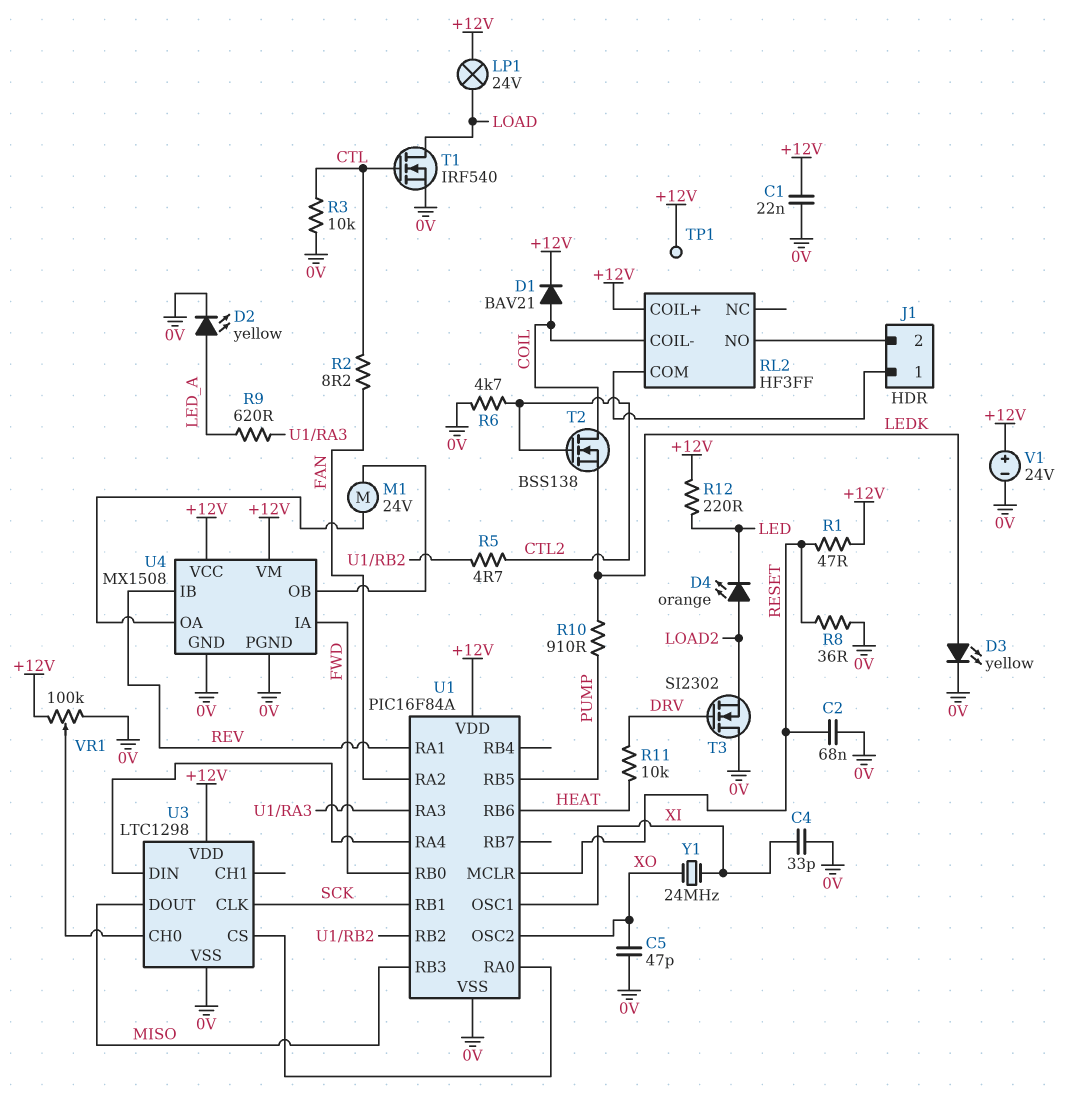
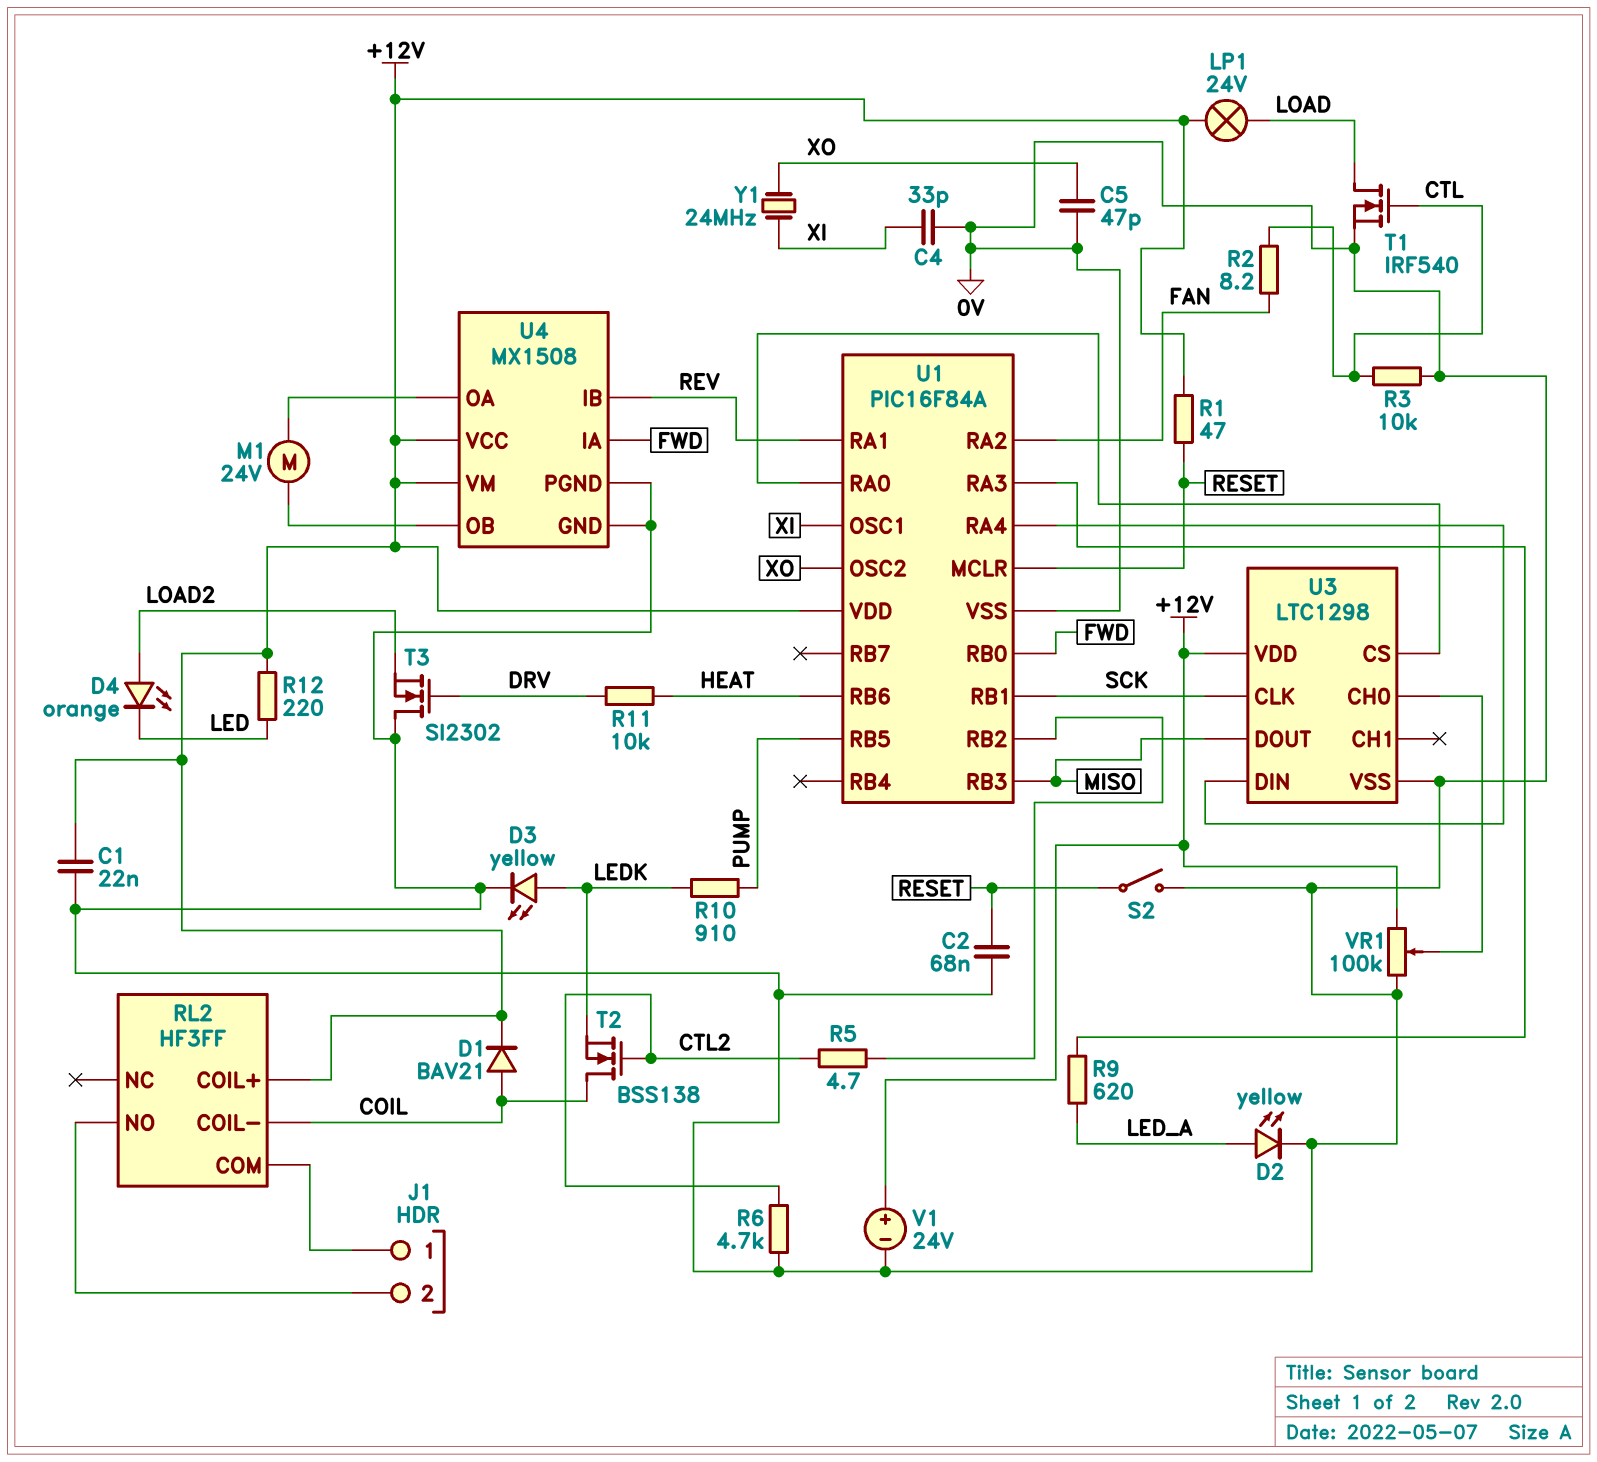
R8: 36 (0V, RESET) -> none
S2: none -> switch (0V, RESET)
TP1: test point (+12V) -> none

